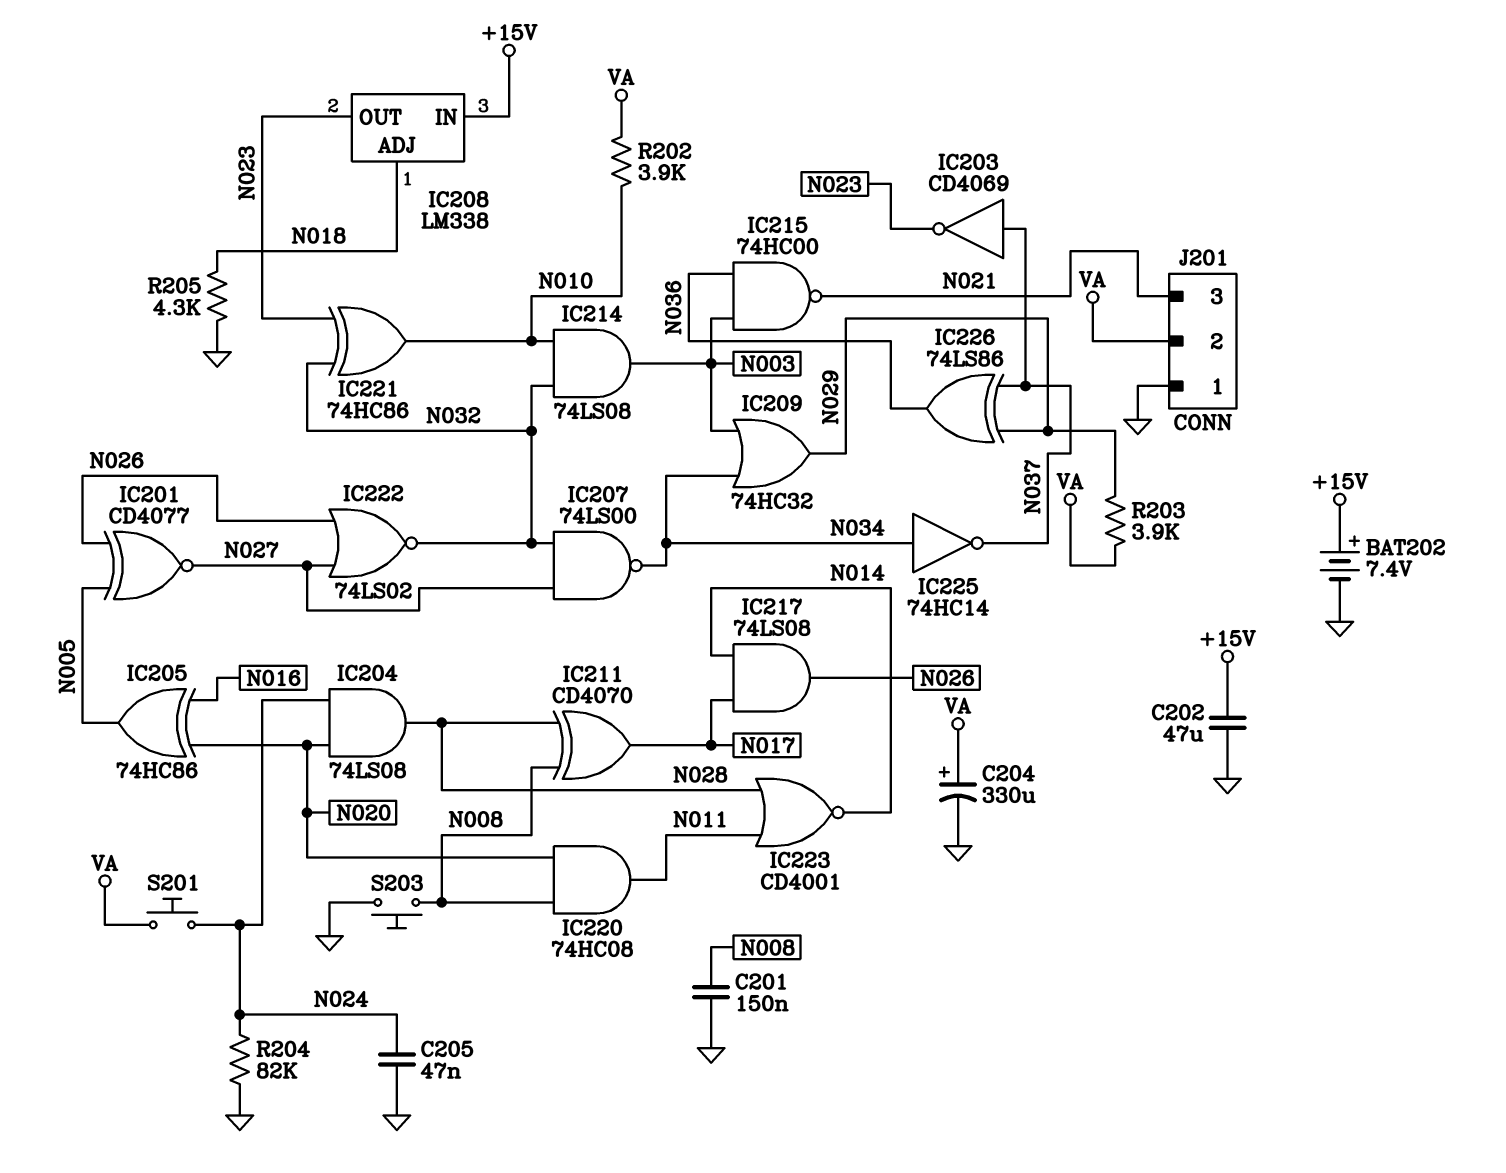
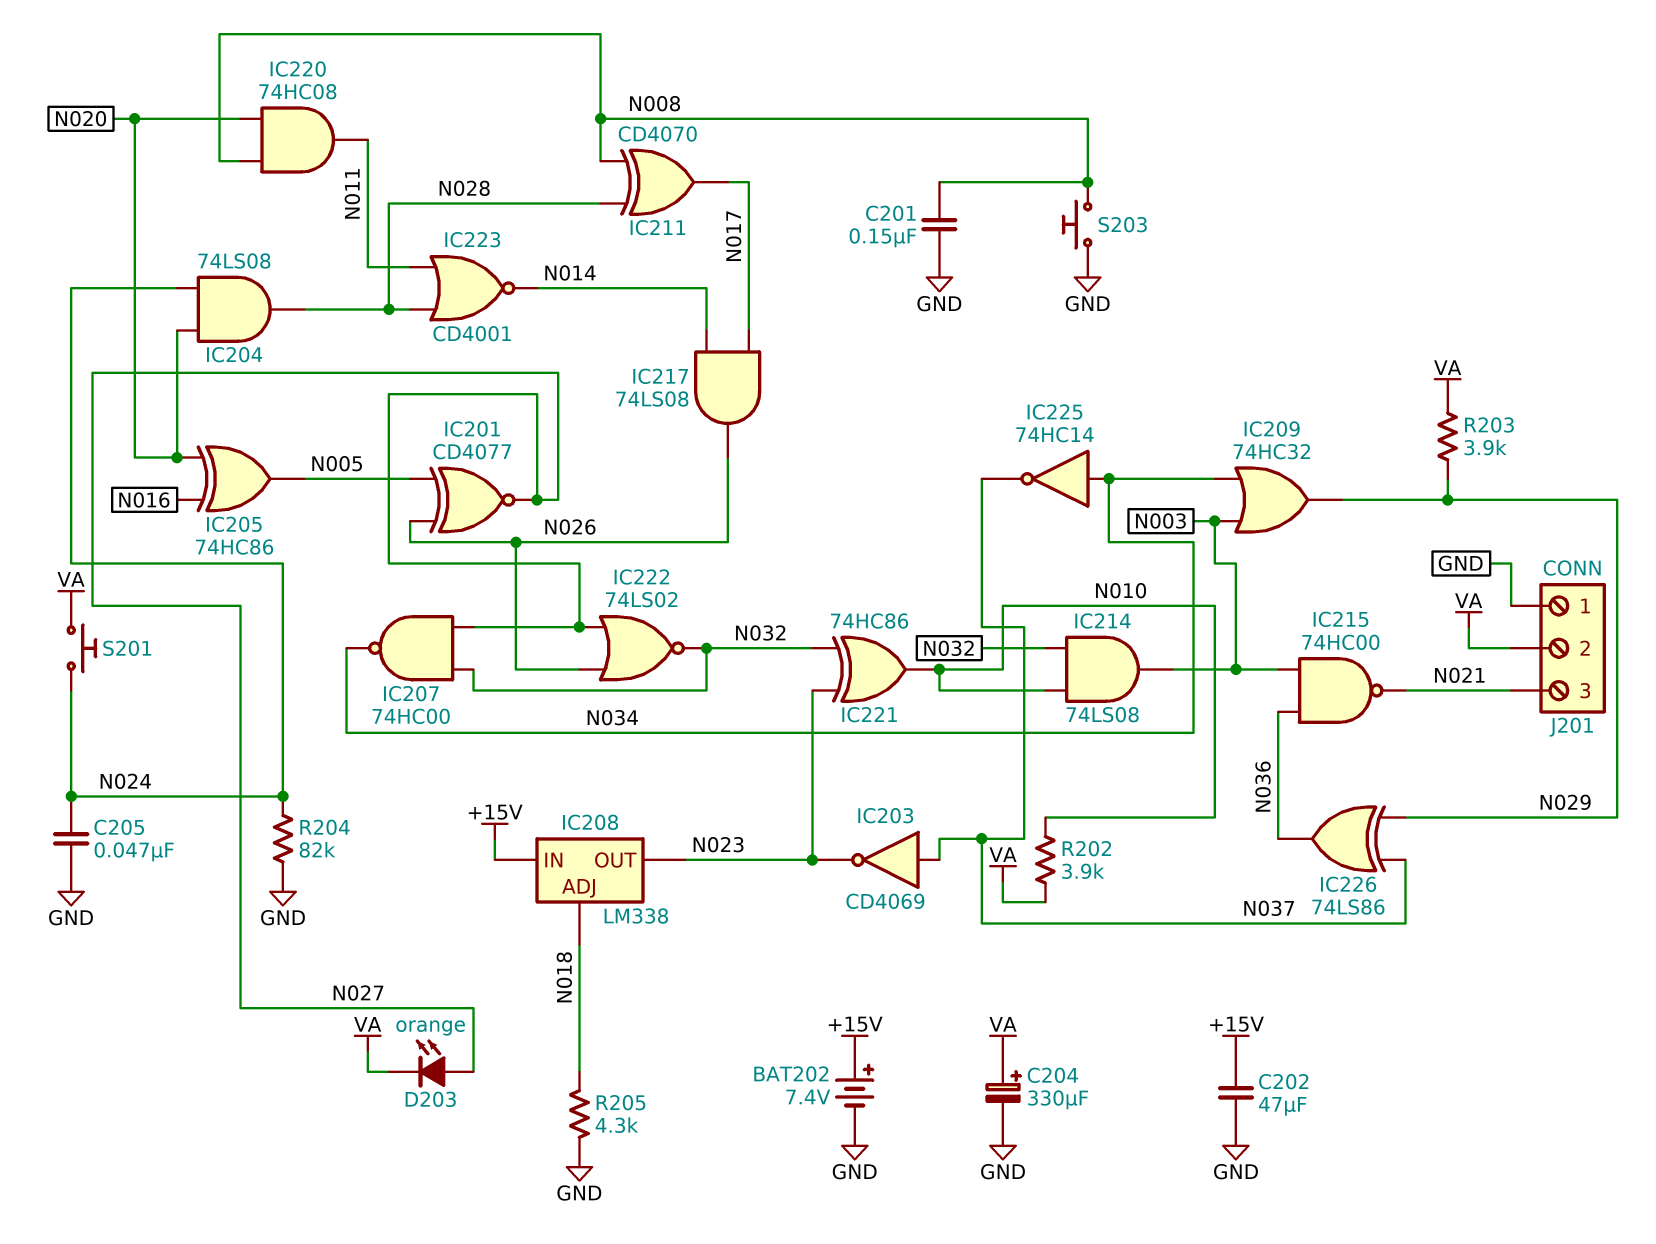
D203: none -> LED orange (A N027, K VA)
IC207: NAND 74LS00 (in N027, in N032, out N034) -> NAND 74HC00 (in N027, in N032, out N034)

